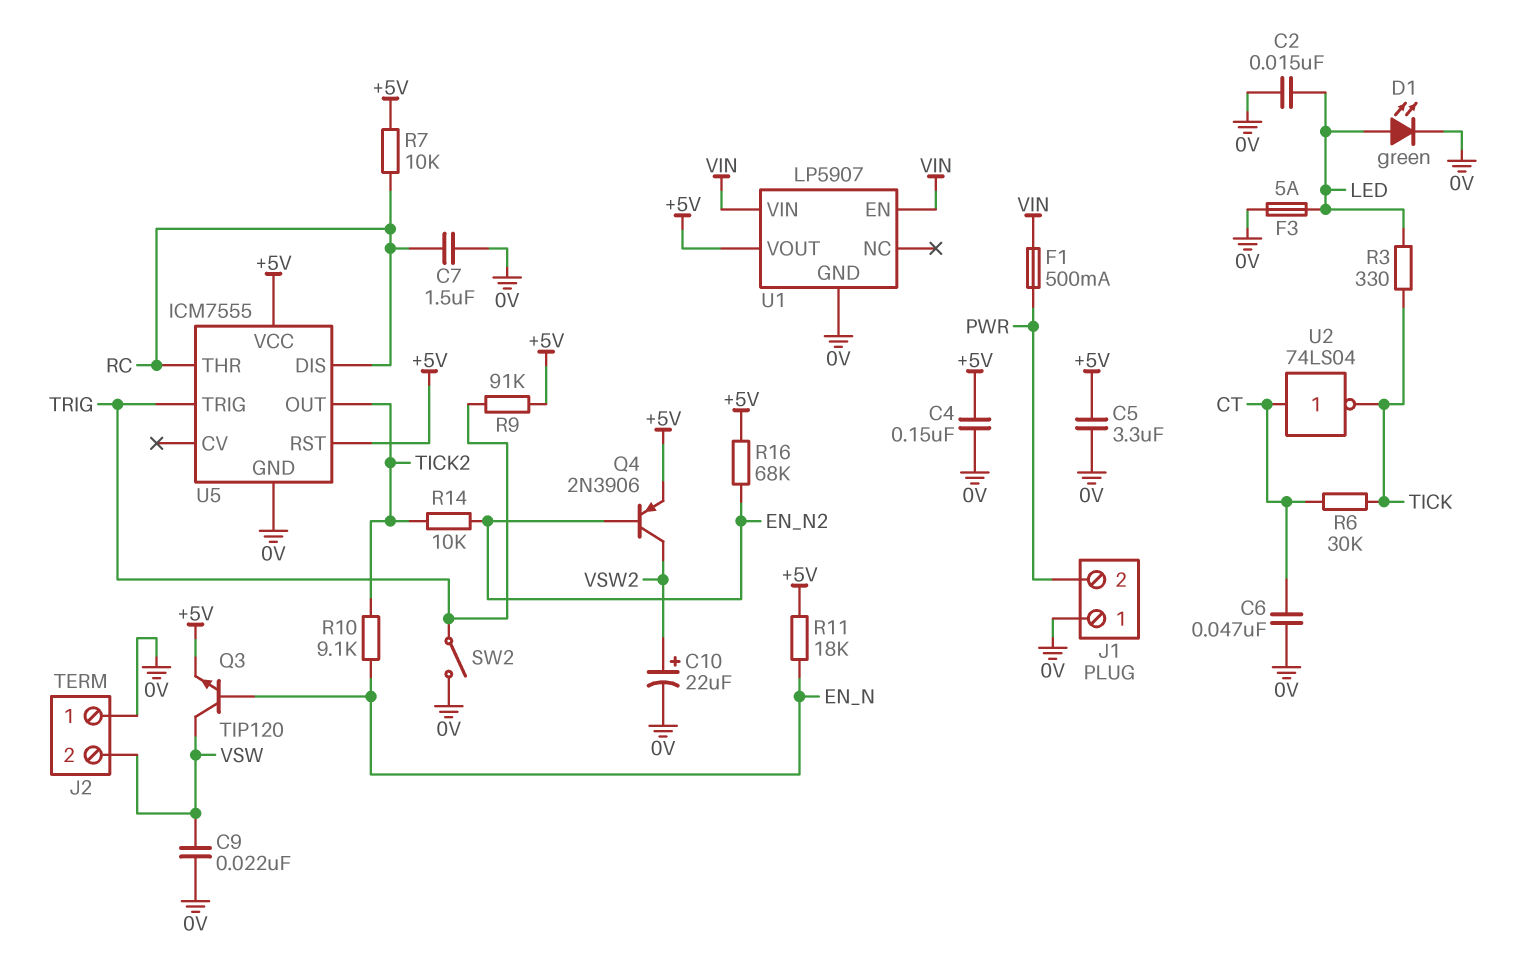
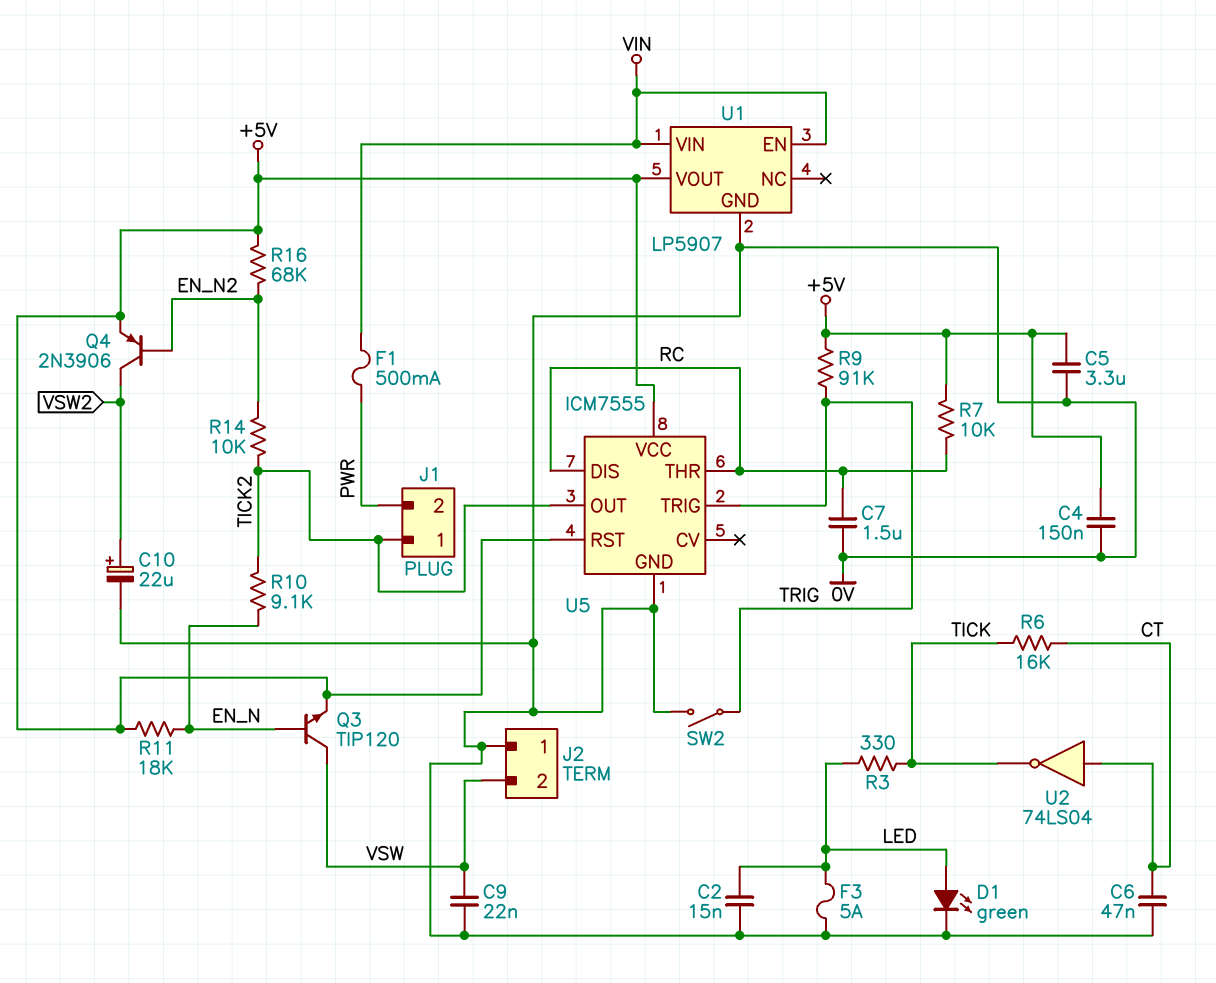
J1 pin 1: 0V -> TICK2
R6: 30k (CT, TICK) -> 16k (CT, TICK)

